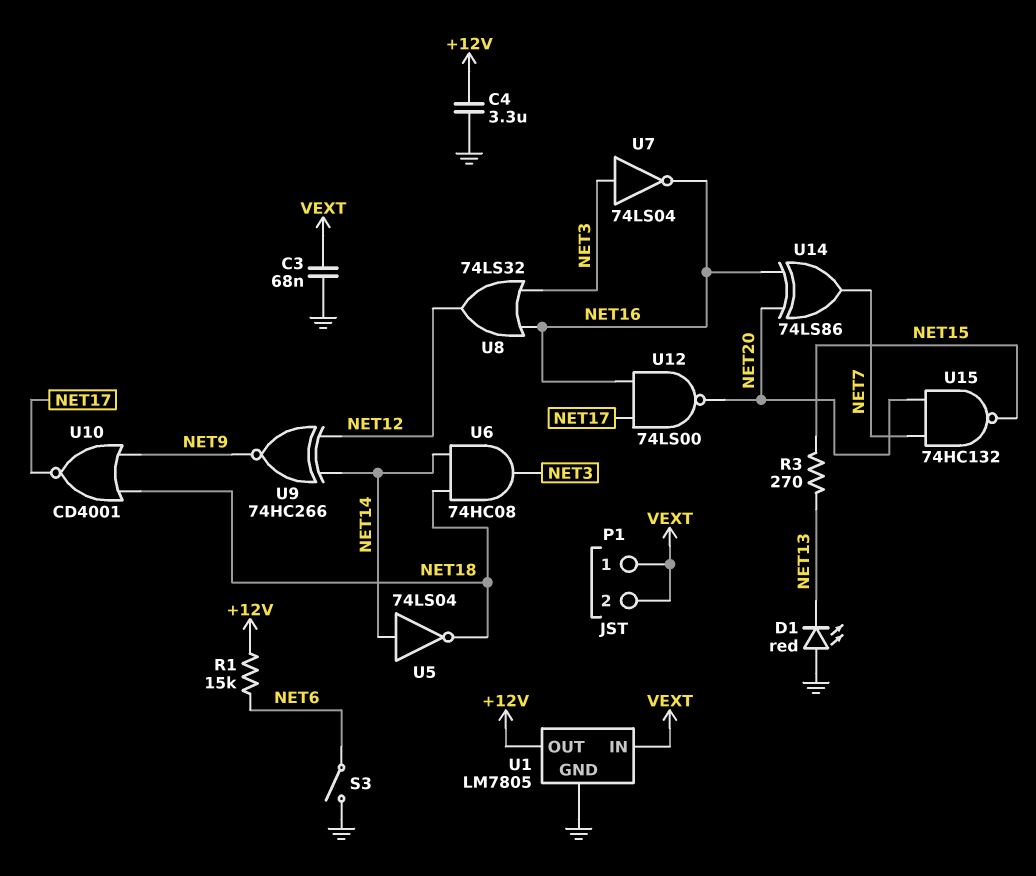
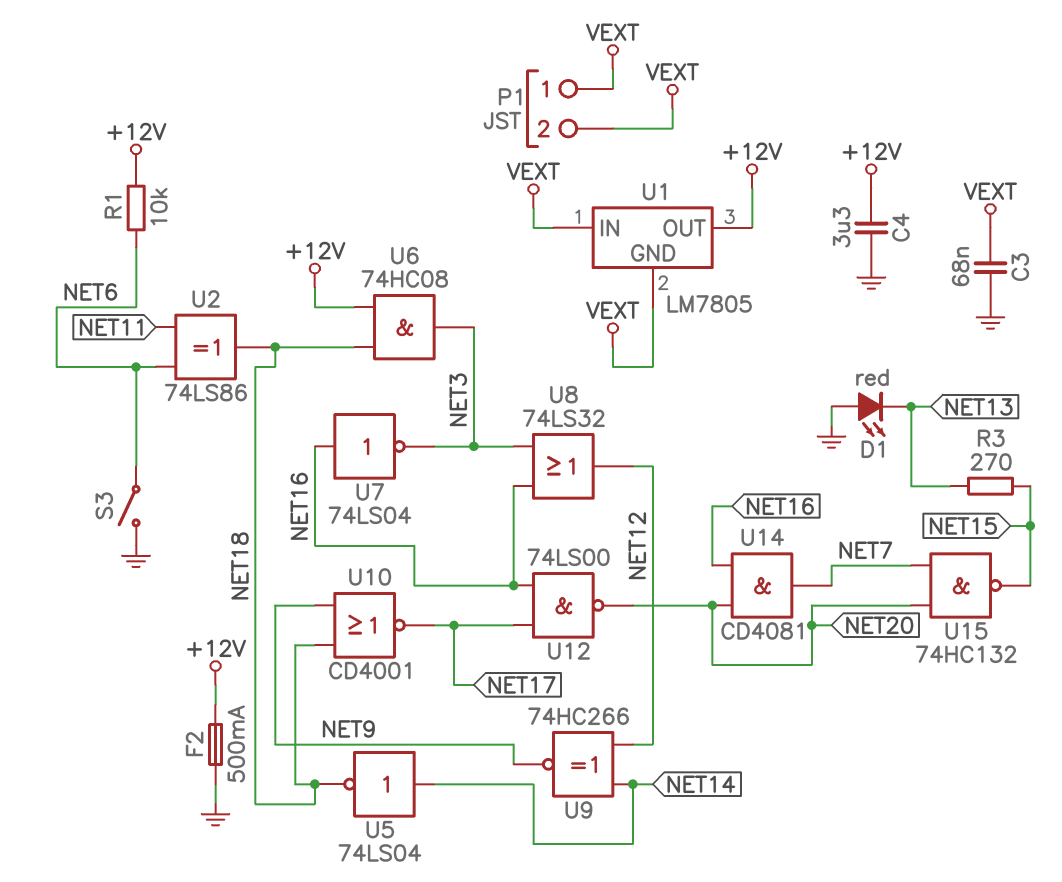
F2: none -> 500mA (+12V, GND)
R1: 15k (+12V, NET6) -> 10k (+12V, NET6)
U1 pin GND: GND -> VEXT
U2: none -> XOR 74LS86 (in NET6, in NET11, out NET18)
U6: AND 74HC08 (in NET14, in NET18, out NET3) -> AND 74HC08 (in +12V, in NET18, out NET3)
U7: NOT 74LS04 (in NET3, out NET16) -> NOT 74LS04 (in NET16, out NET3)
U14: XOR 74LS86 (in NET16, in NET20, out NET7) -> AND CD4081 (in NET16, in NET20, out NET7)

